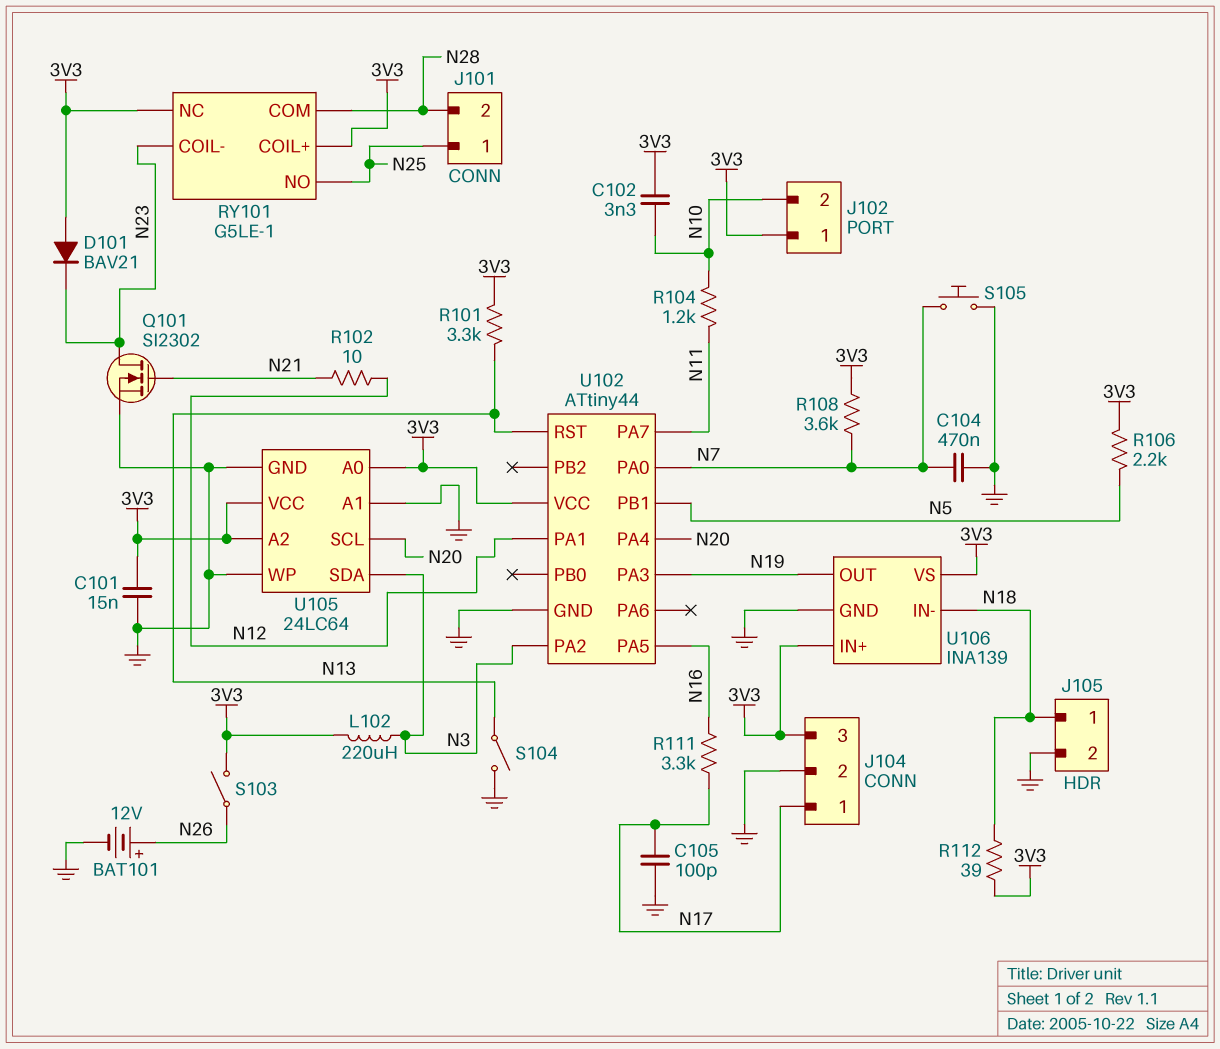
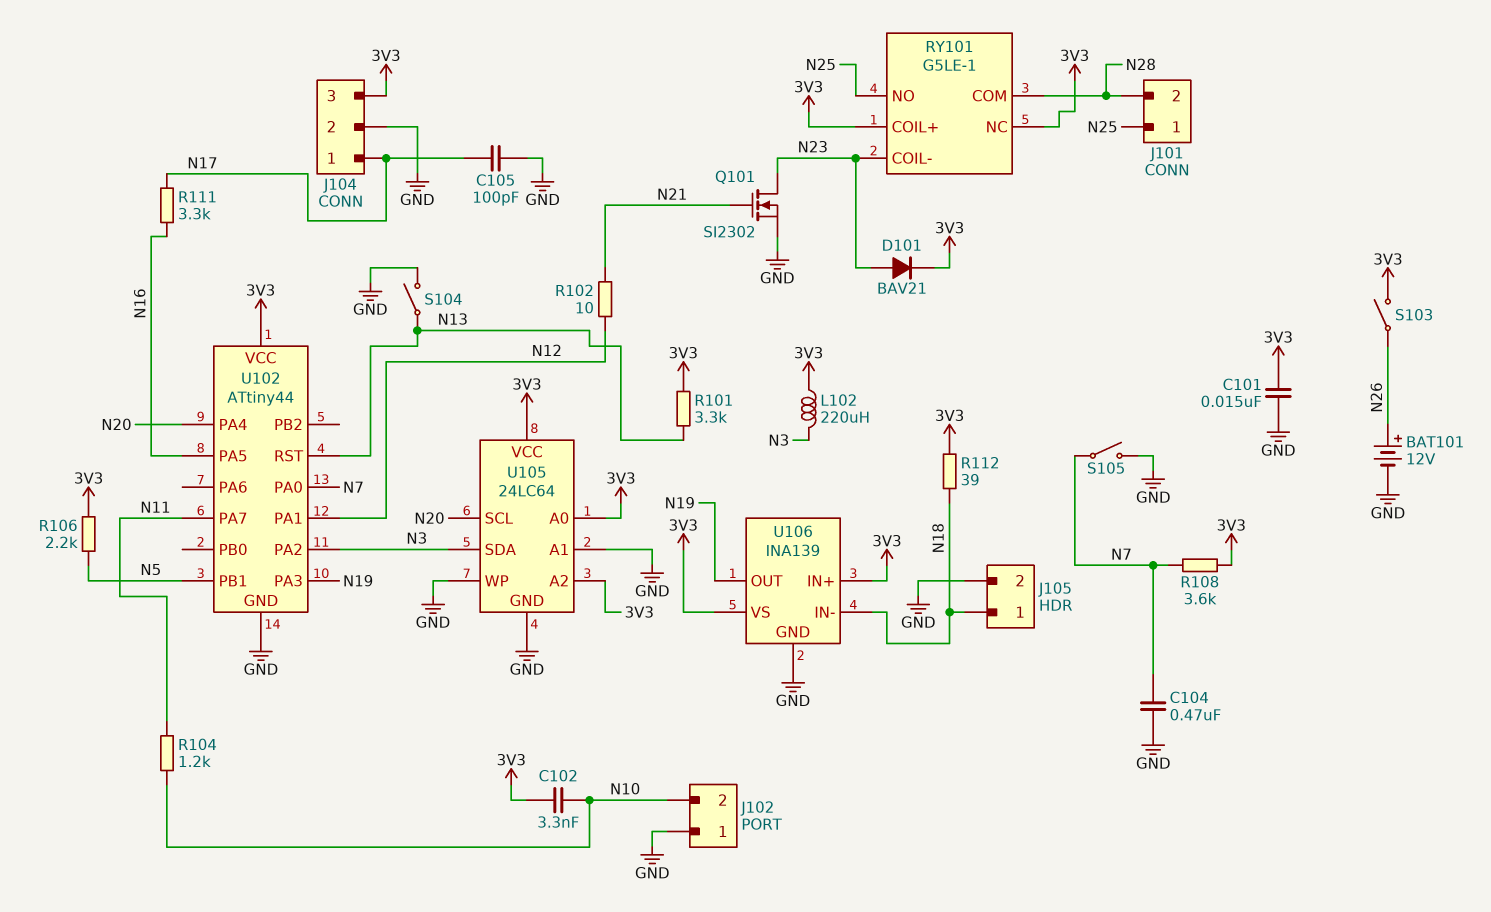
D101: diode BAV21 (A 3V3, K N23) -> diode BAV21 (A N23, K 3V3)
J102 pin 1: 3V3 -> GND
S105: button (GND, N7) -> switch (GND, N7)

